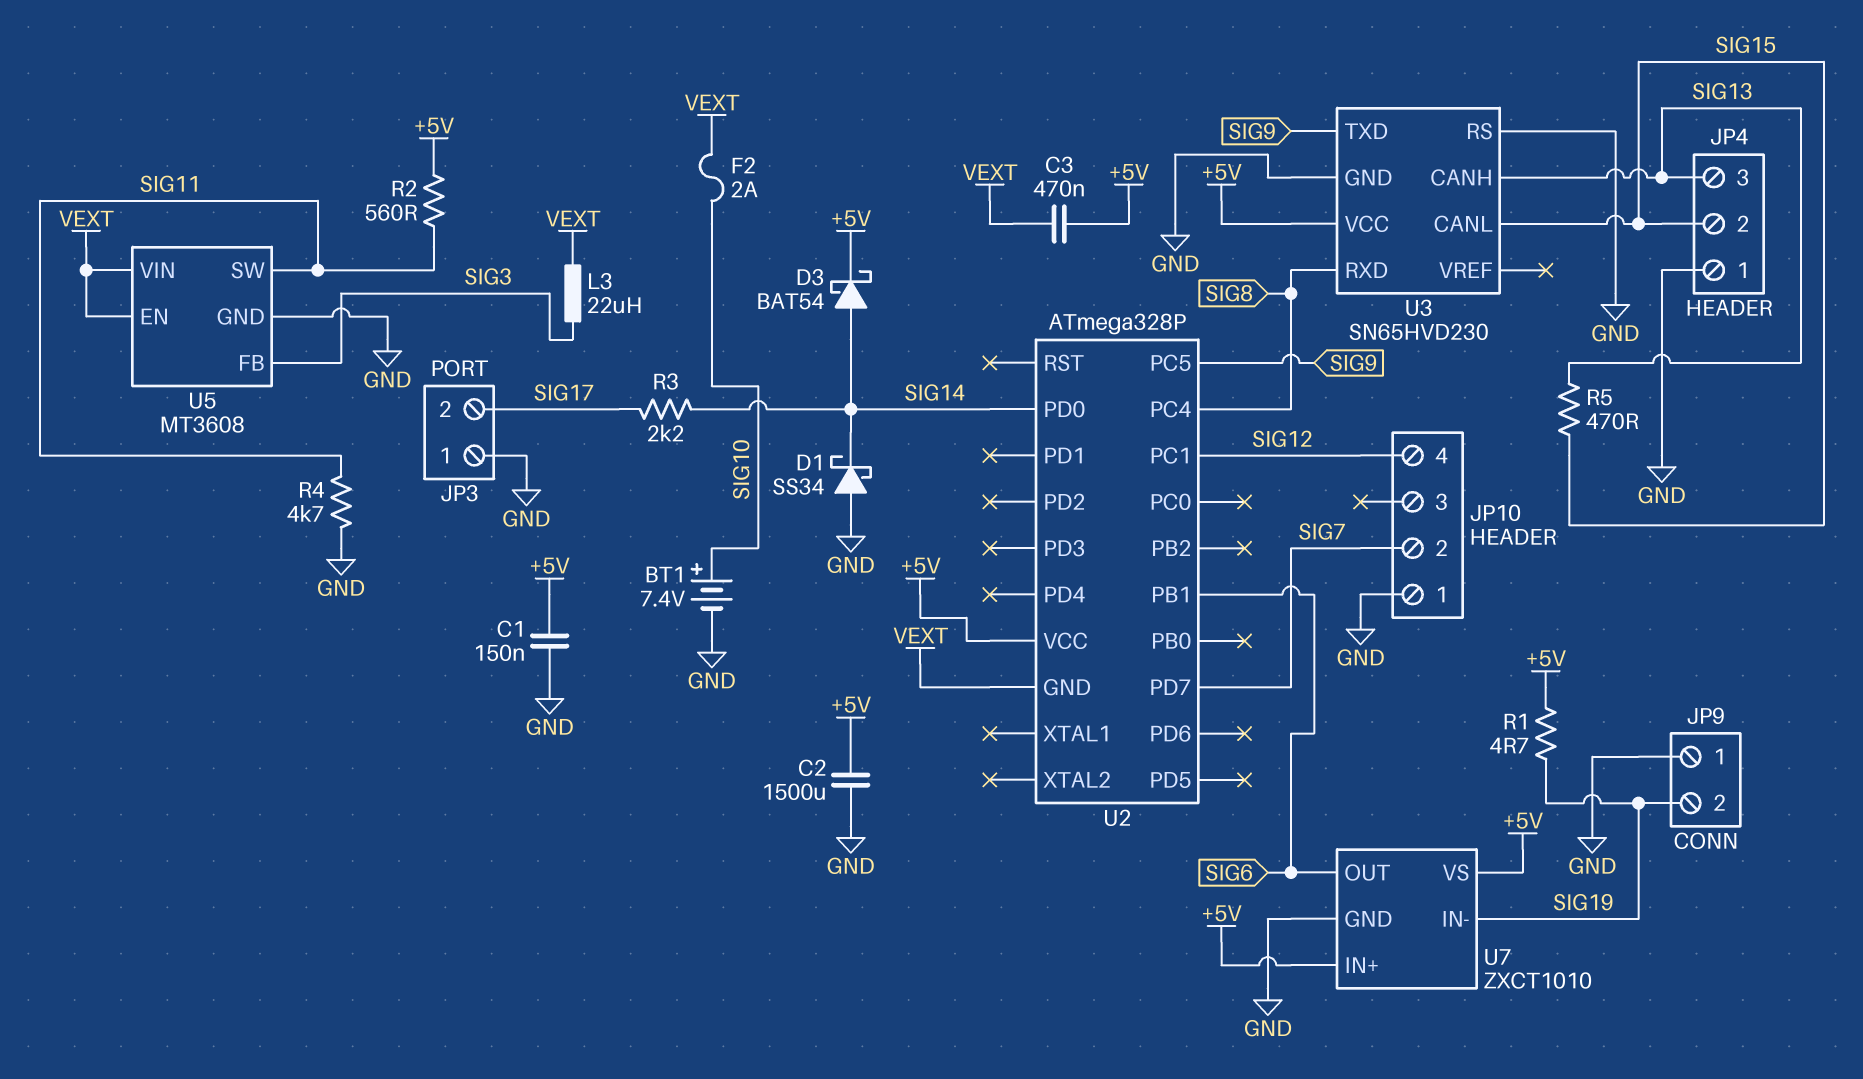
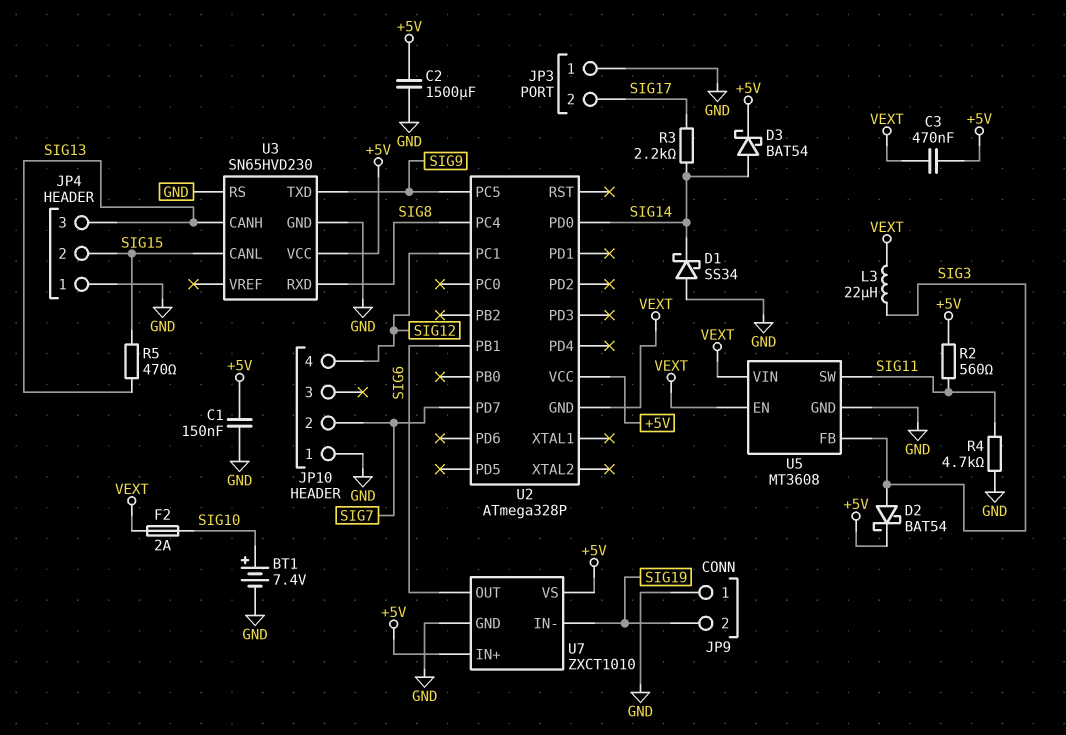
D2: none -> schottky BAT54 (A SIG3, K +5V)
R1: 4.7 (+5V, SIG19) -> none

